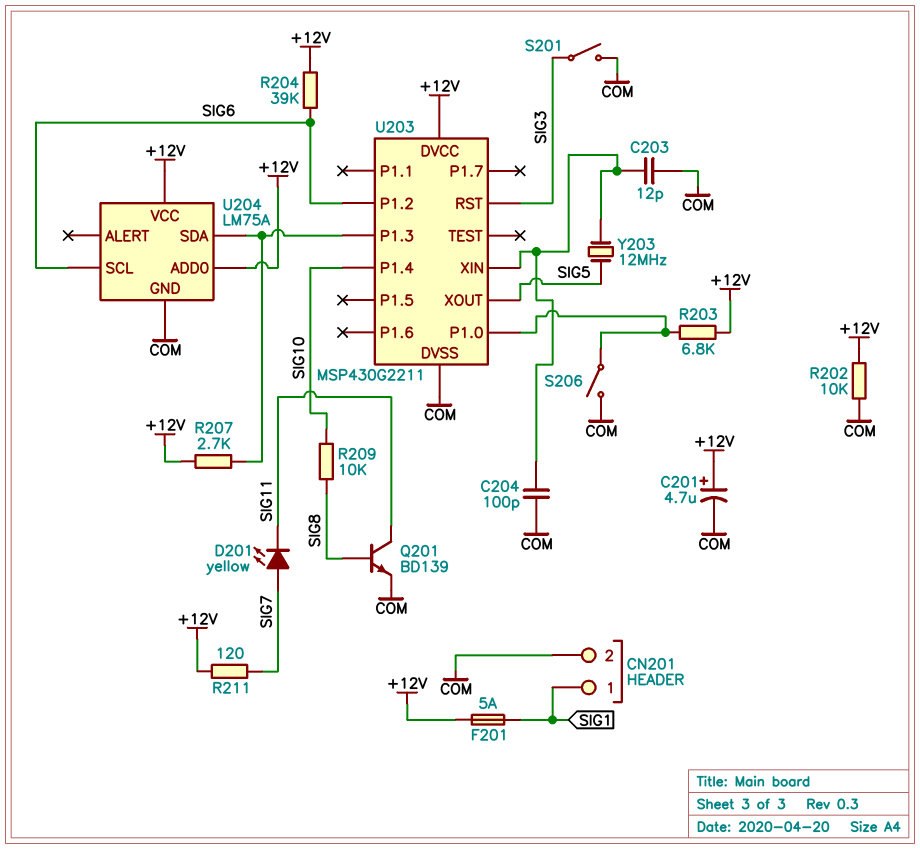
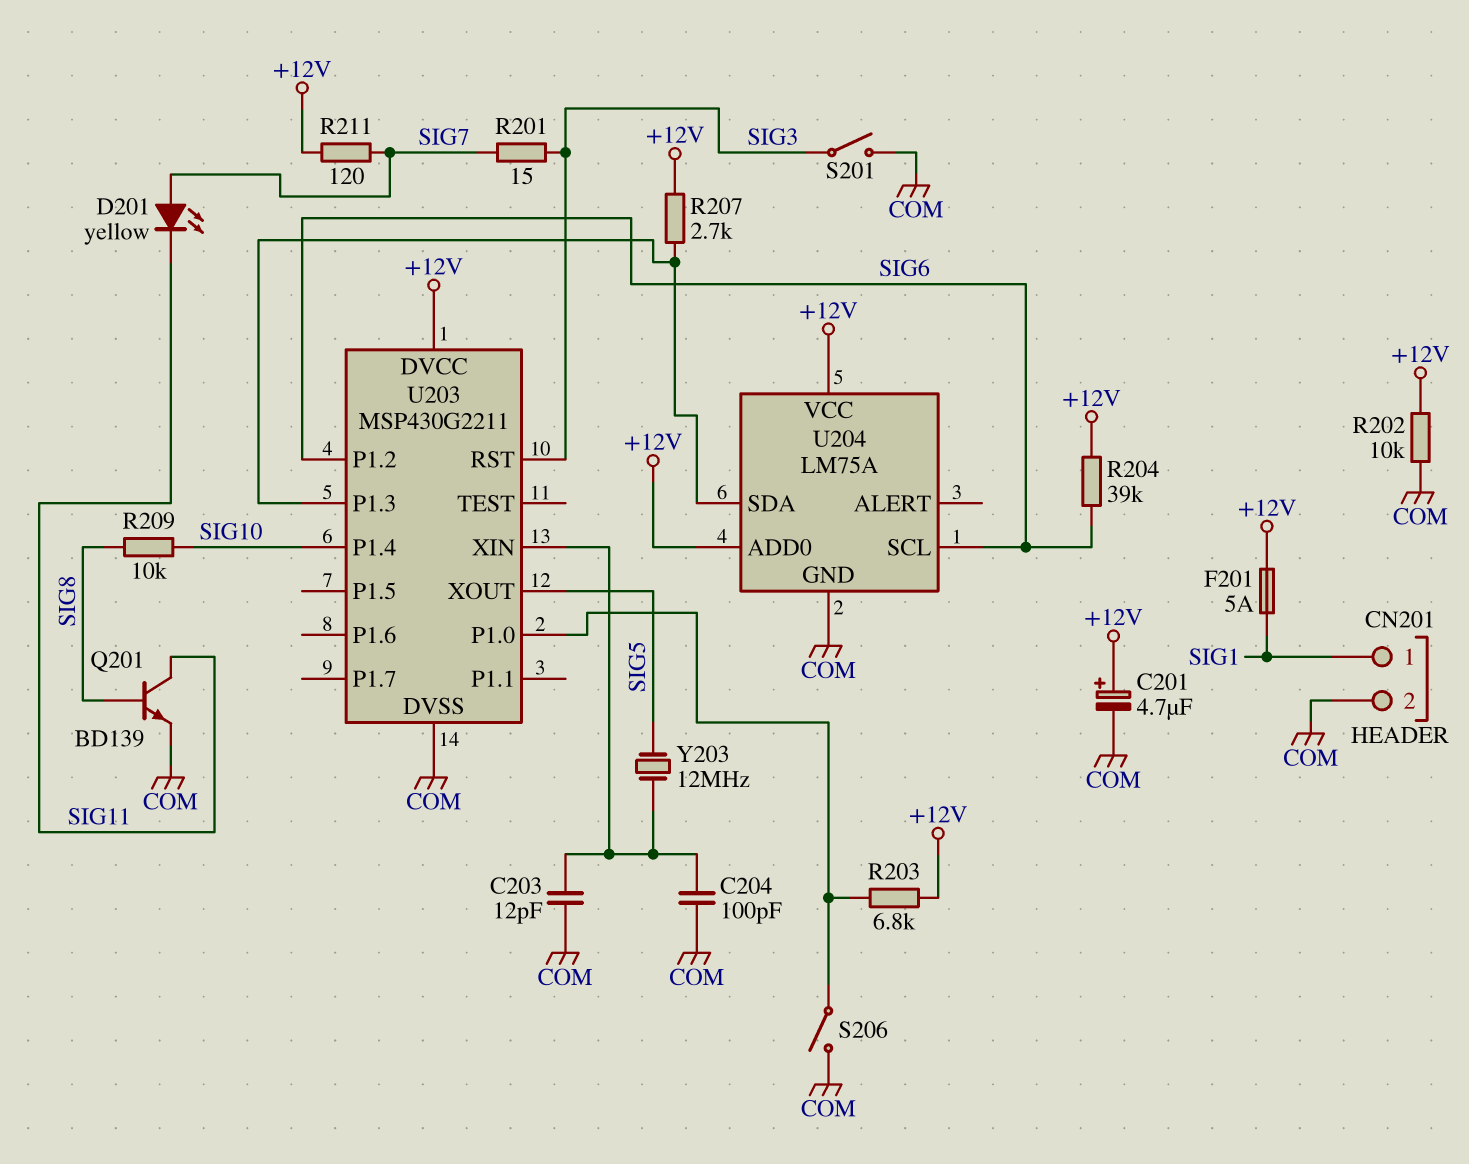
R201: none -> 15 (SIG3, SIG7)

